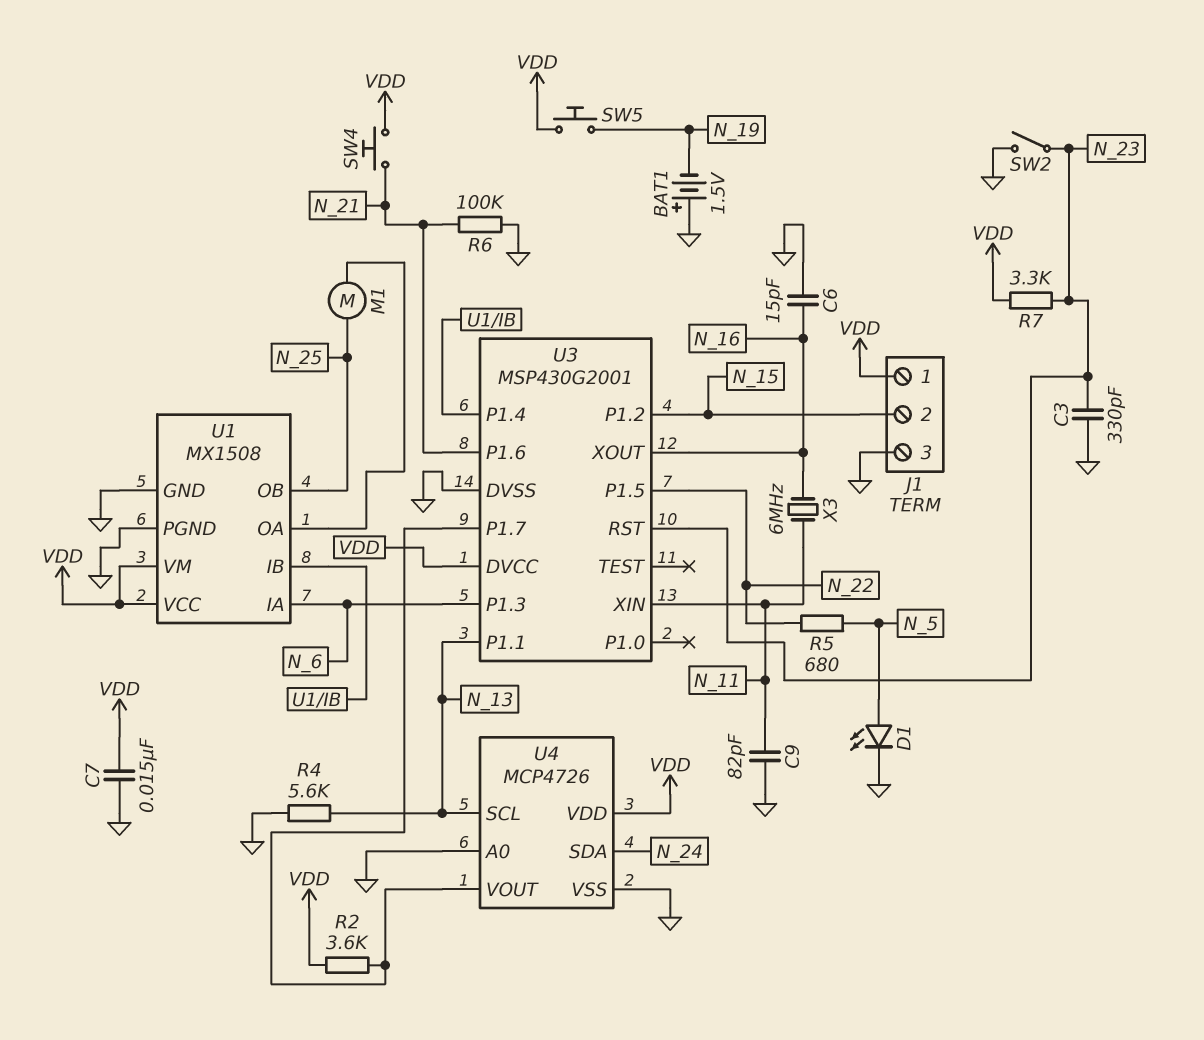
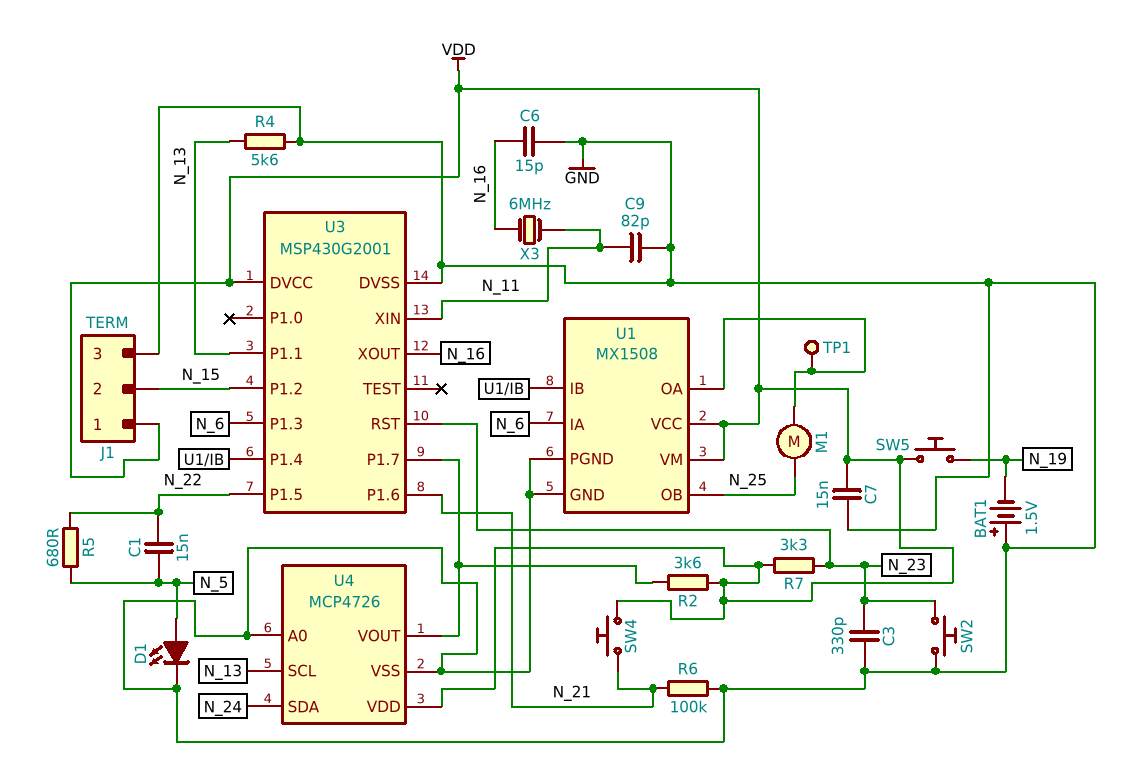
C1: none -> 15nF (N_5, N_22)
SW2: switch (GND, N_23) -> button (GND, N_23)
TP1: none -> test point (U1/OA)

